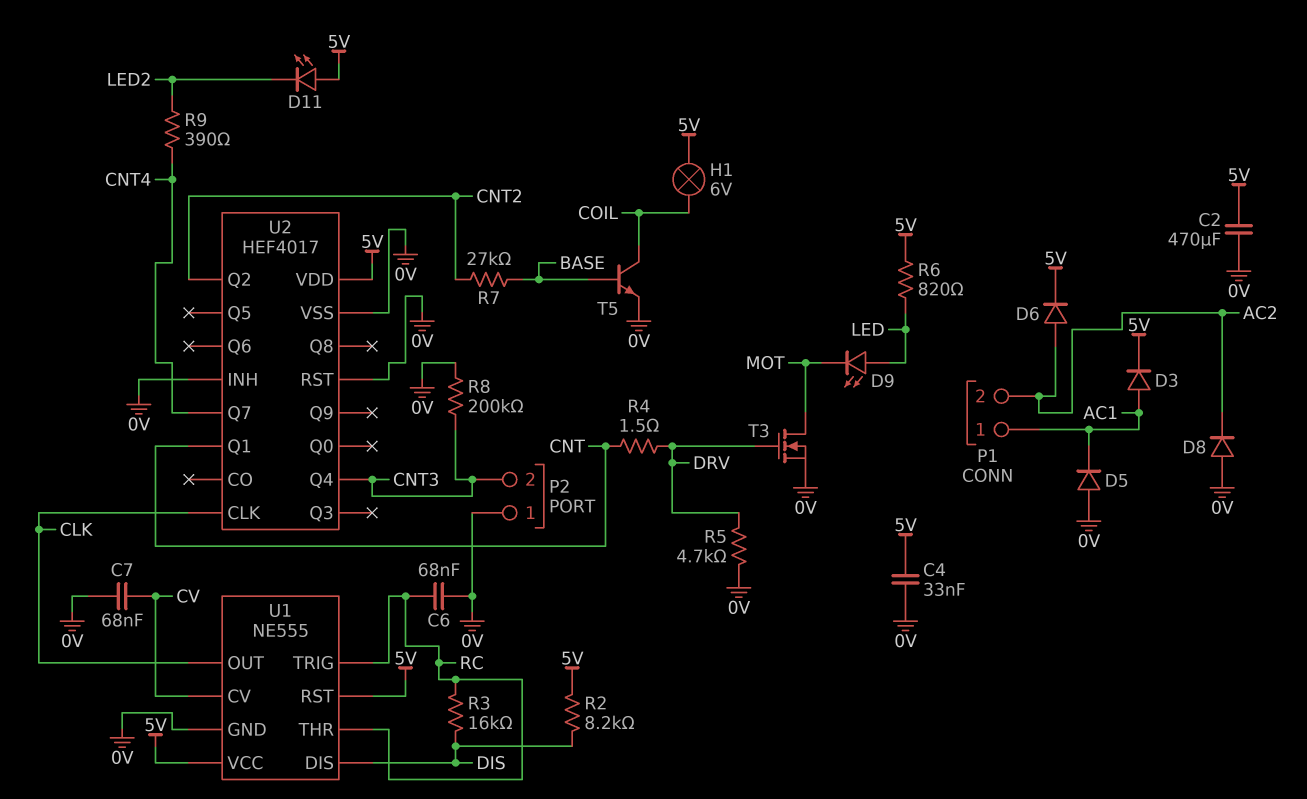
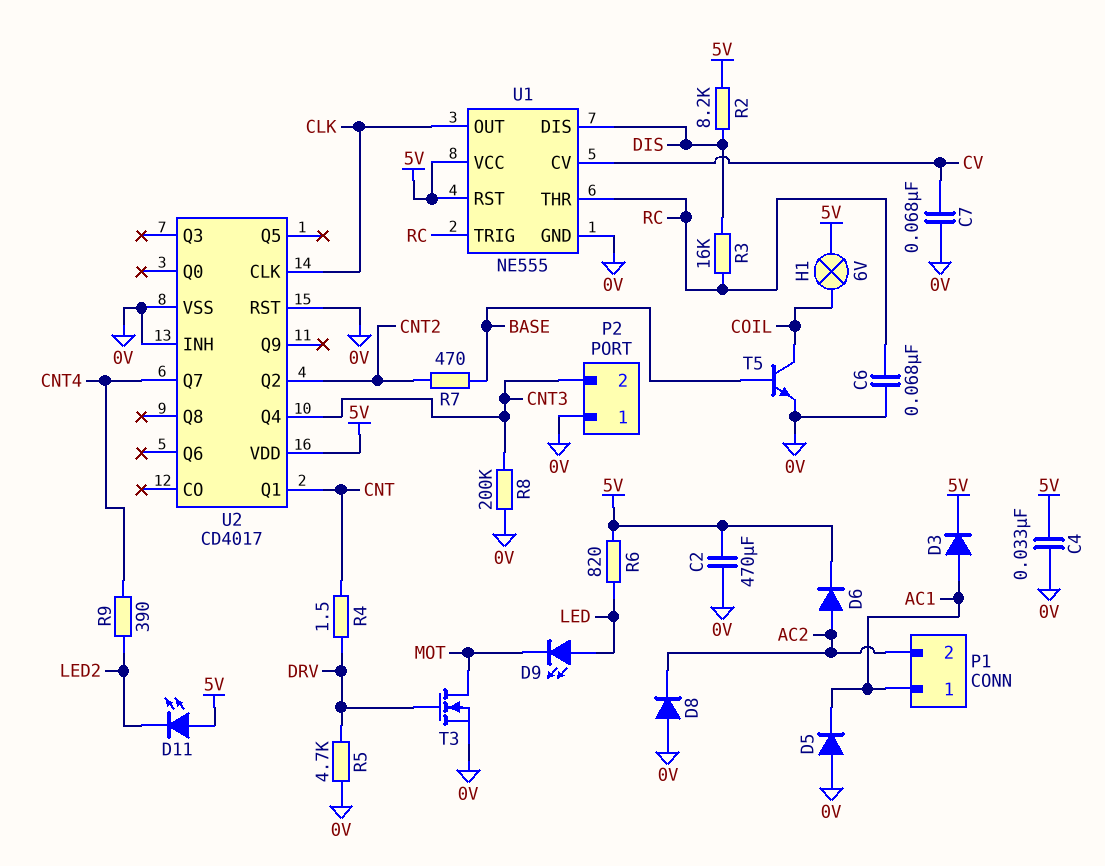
R7: 27k (BASE, CNT2) -> 470 (BASE, CNT2)
U2: HEF4017 -> CD4017

